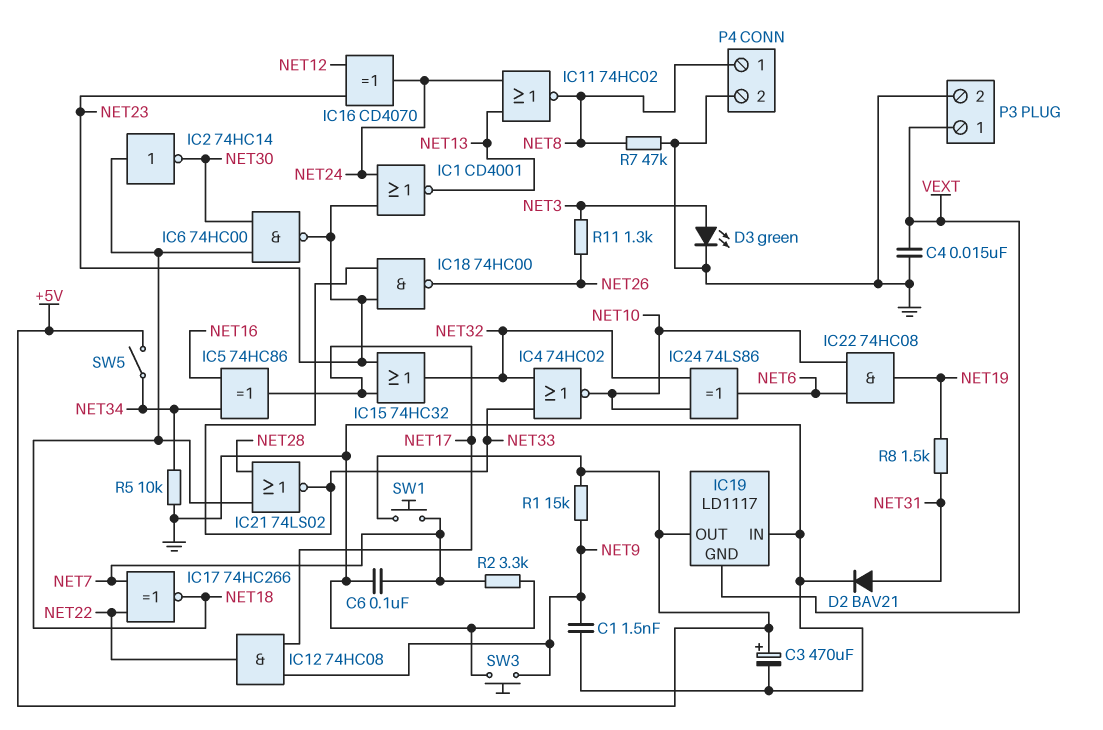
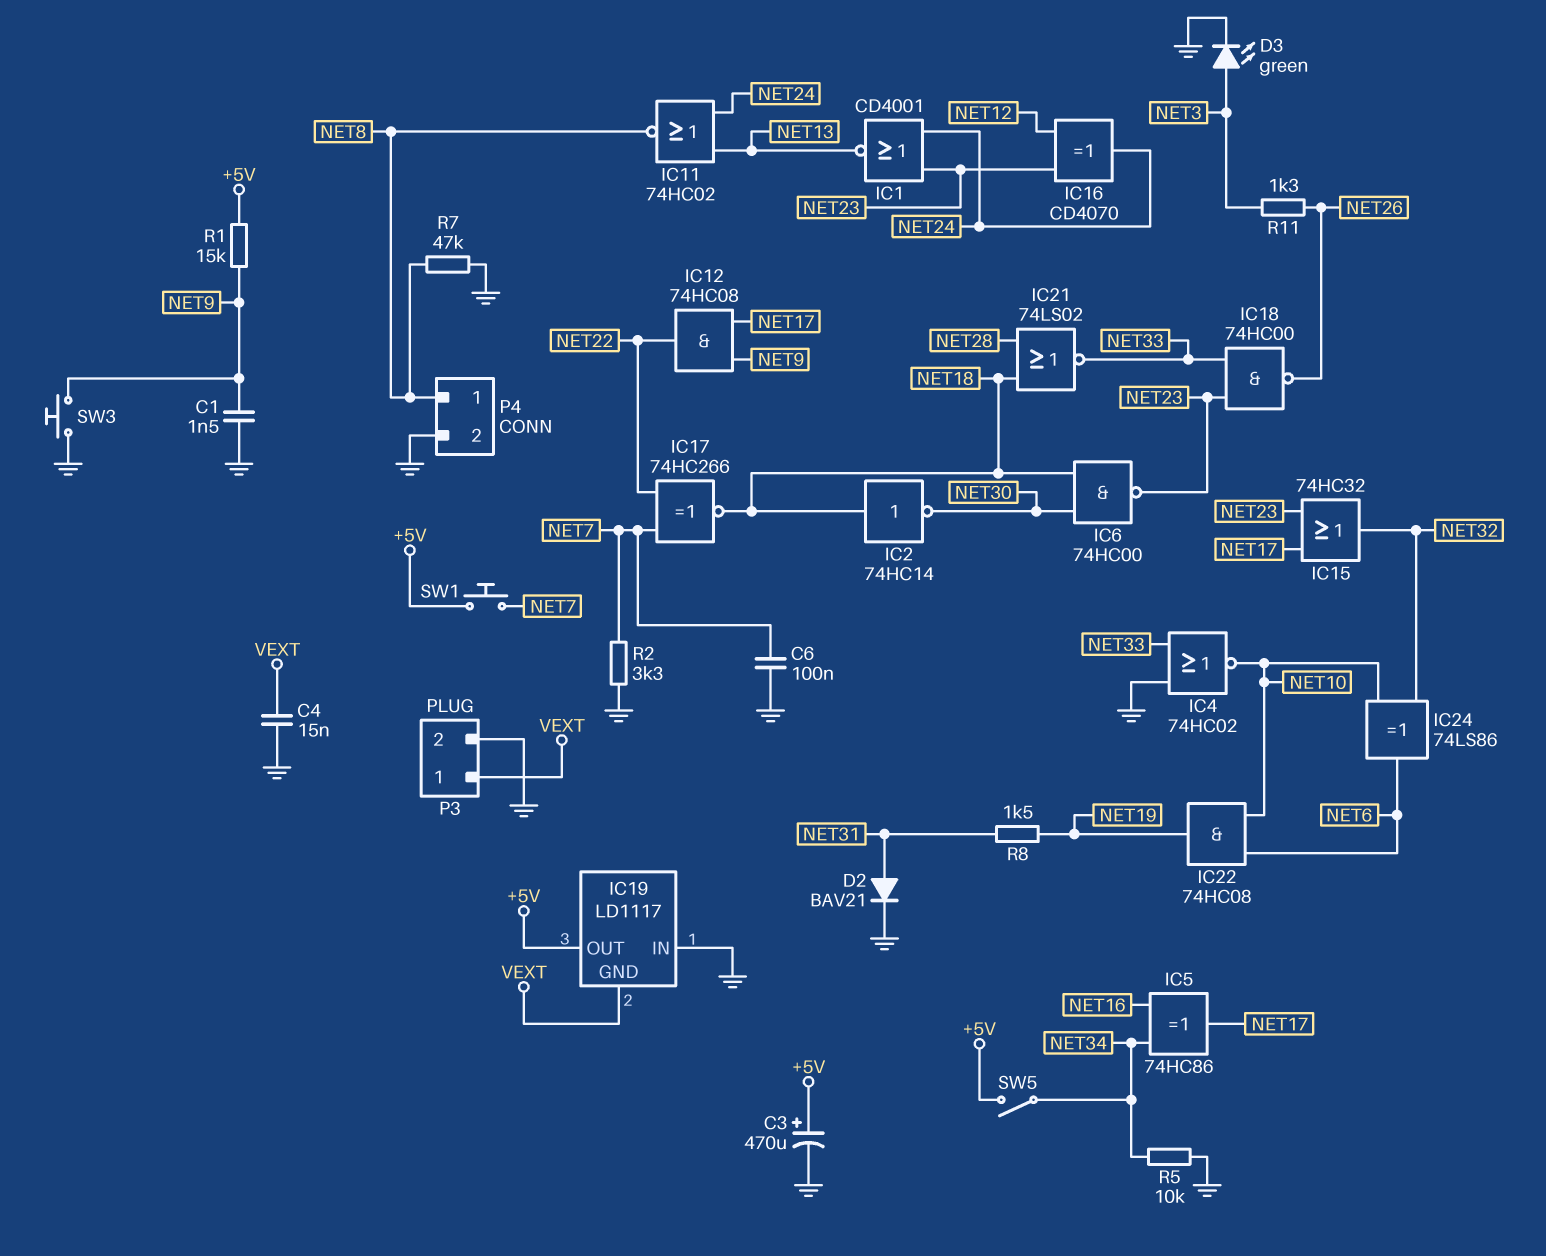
IC4: NOR 74HC02 (in NET32, in NET33, out NET10) -> NOR 74HC02 (in GND, in NET33, out NET10)

